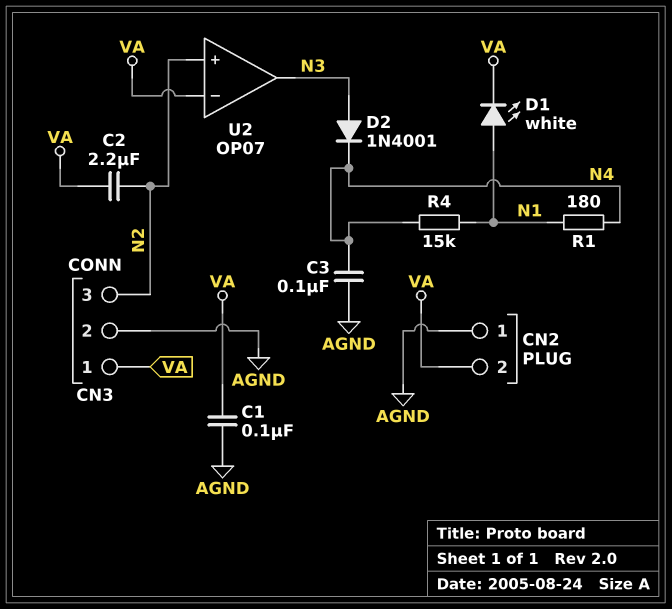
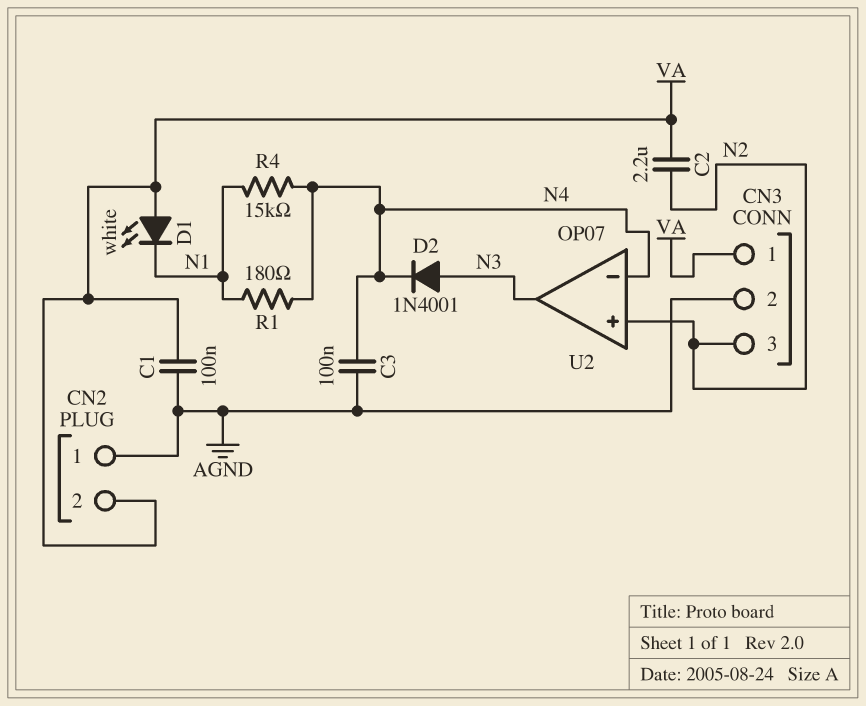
D1: LED white (A N1, K VA) -> LED white (A VA, K N1)
U2 pin in-: VA -> N4

